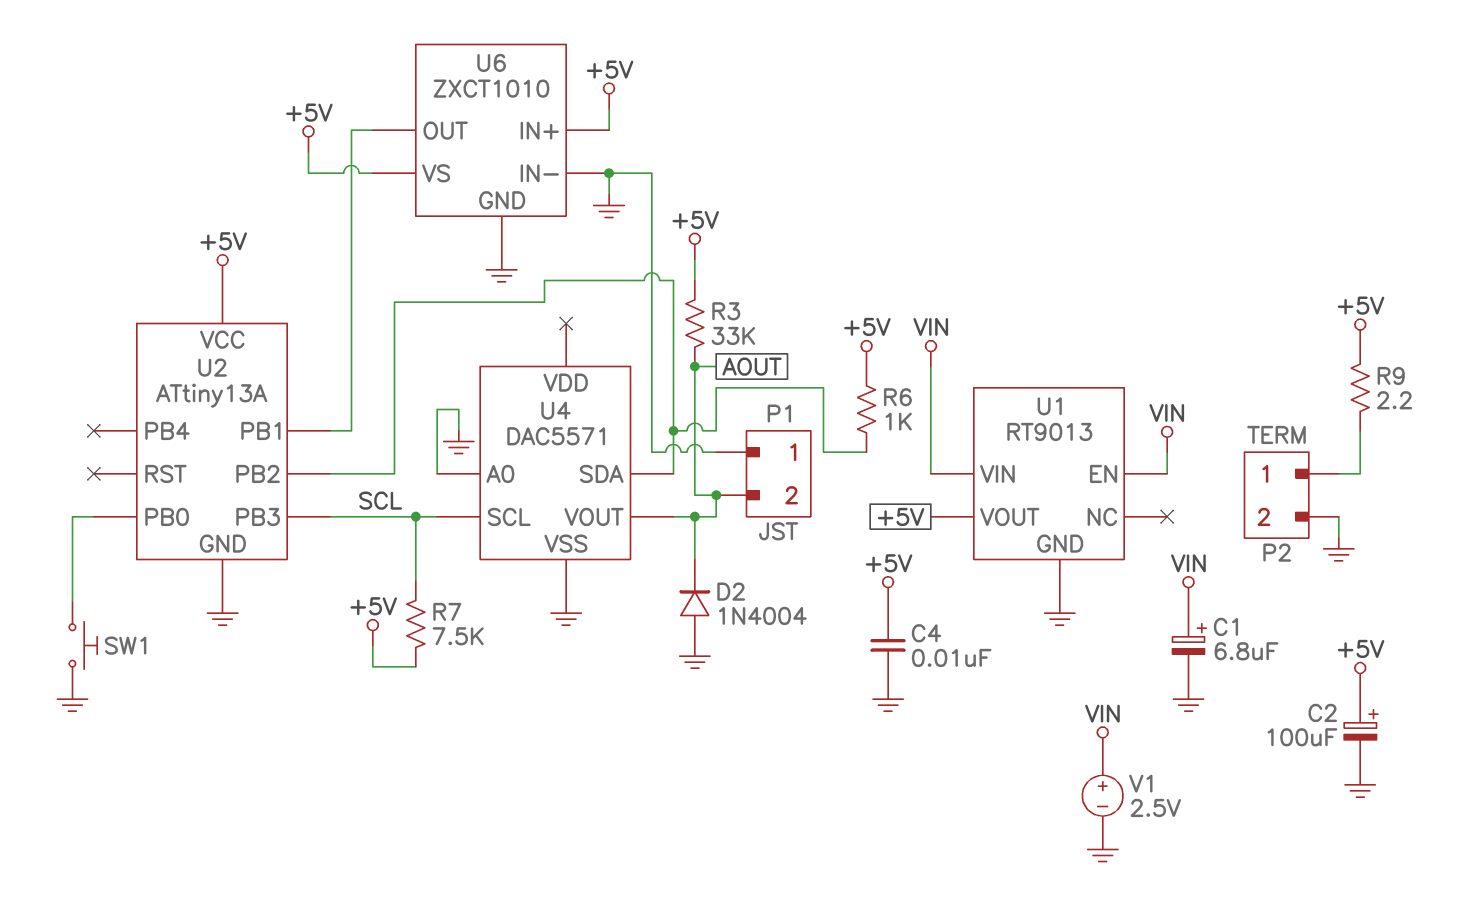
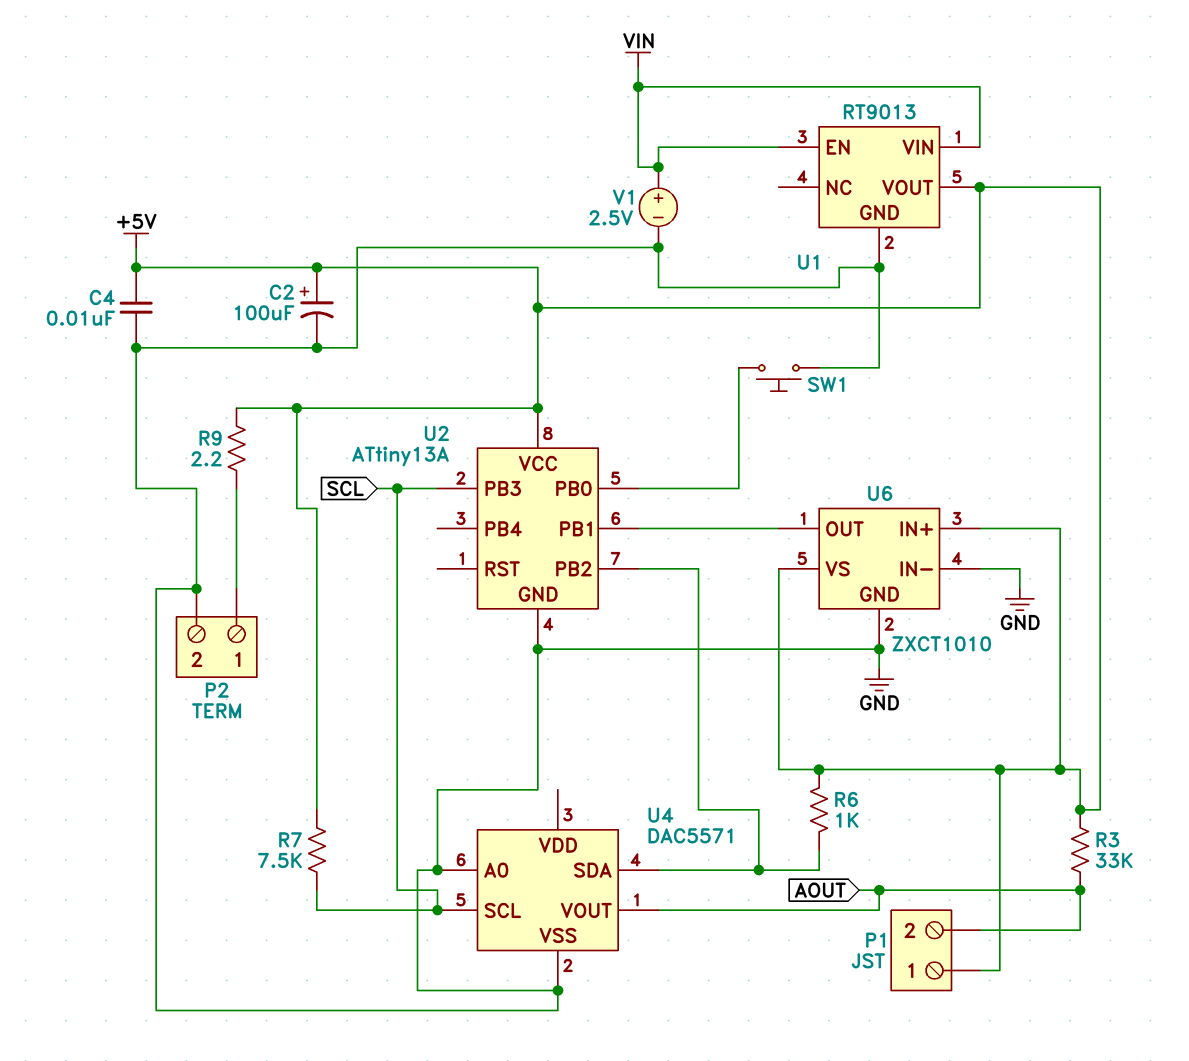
C1: 6.8uF (plus VIN, minus GND) -> none
D2: diode 1N4004 (A GND, K AOUT) -> none
P1 pin 1: GND -> +5V

